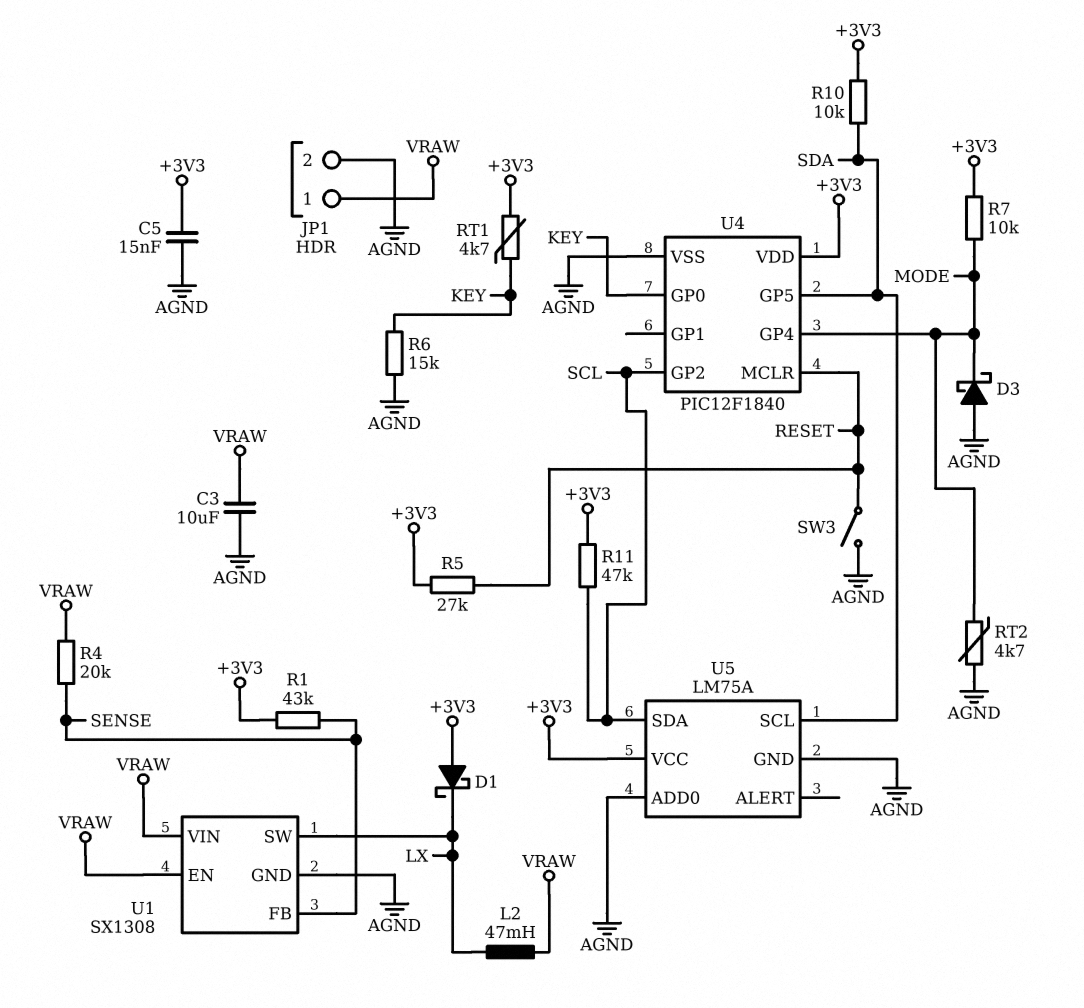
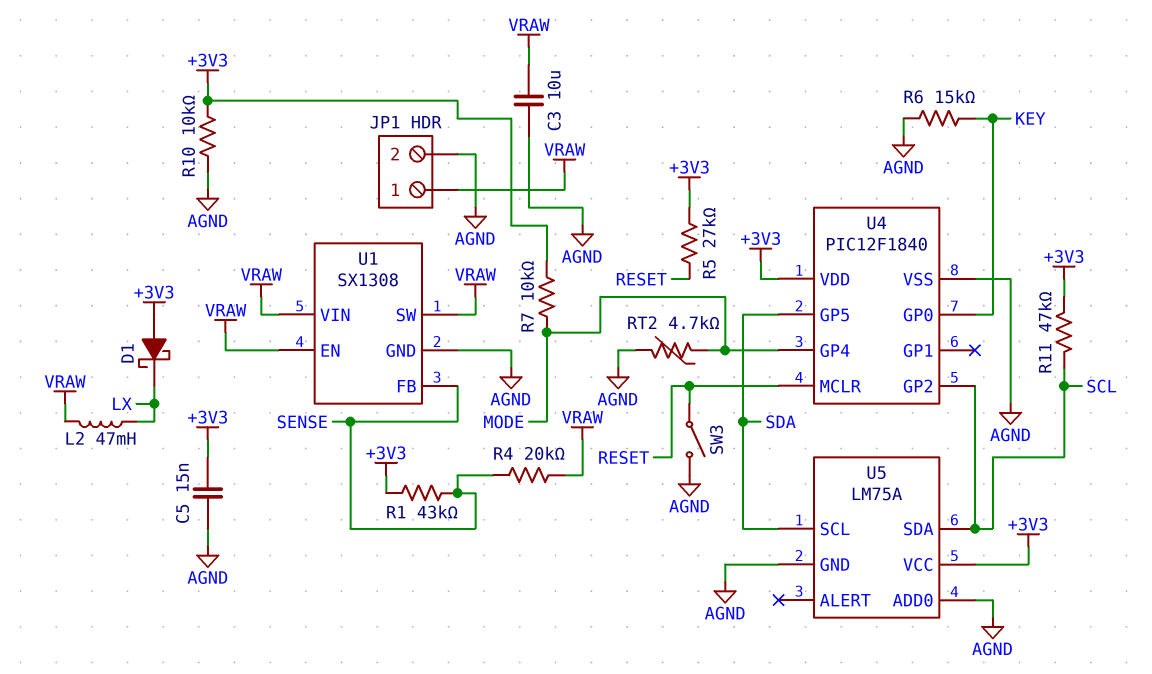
D3: schottky (A AGND, K MODE) -> none
R10: 10k (+3V3, SDA) -> 10k (+3V3, AGND)
RT1: 4.7k (+3V3, KEY) -> none
U1 pin SW: LX -> VRAW

